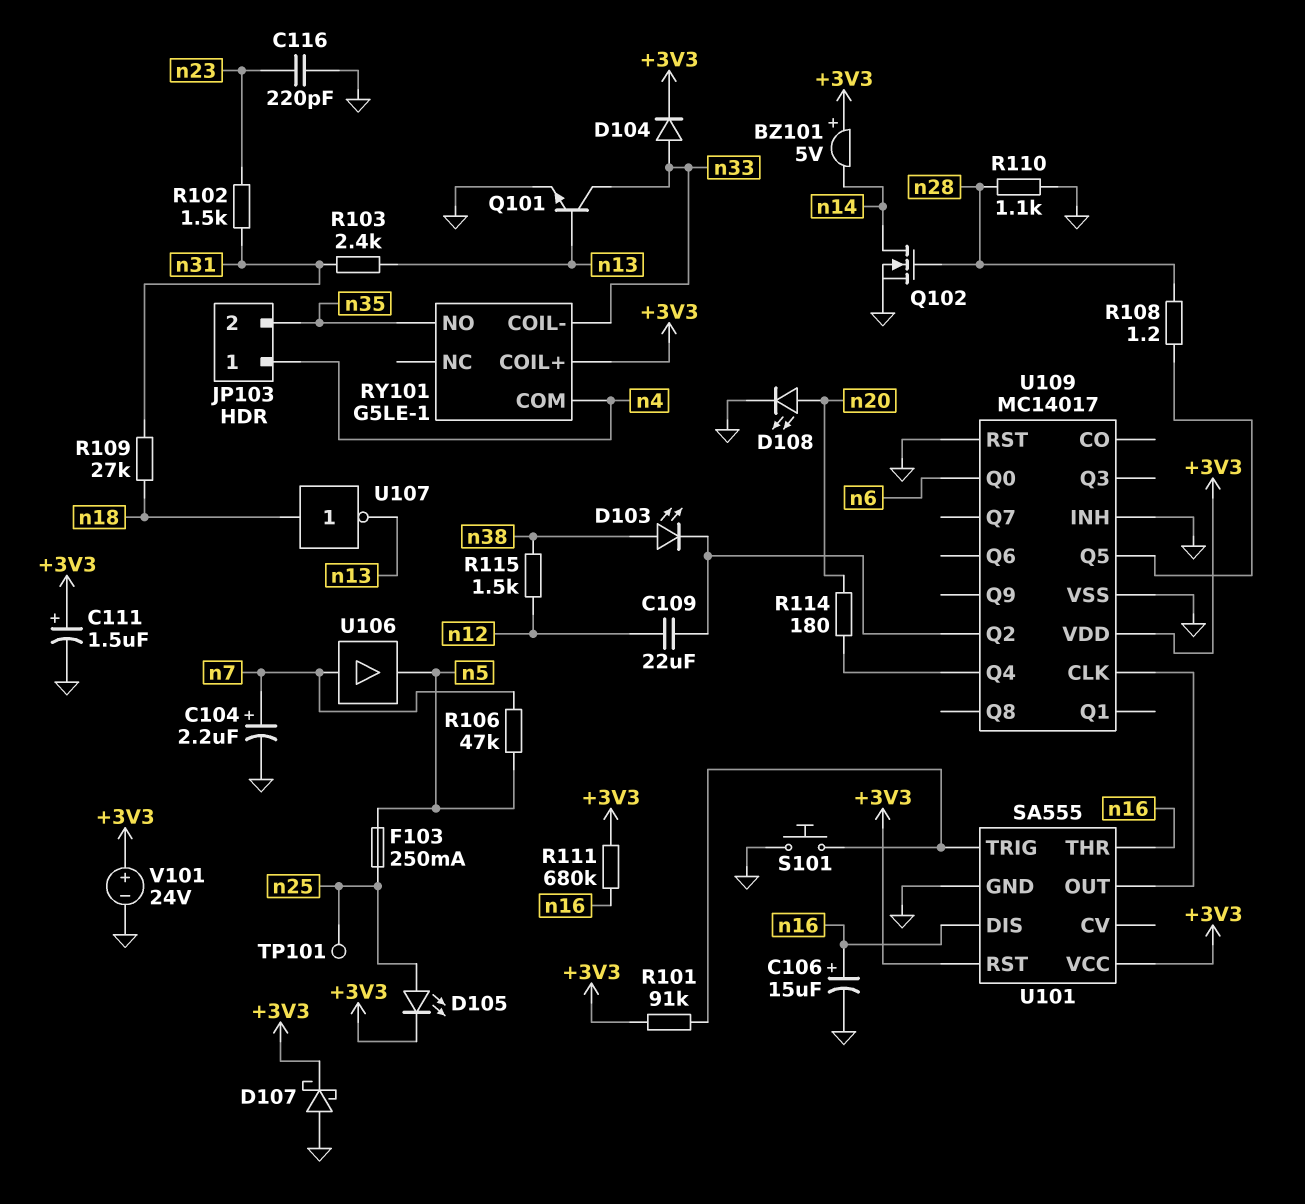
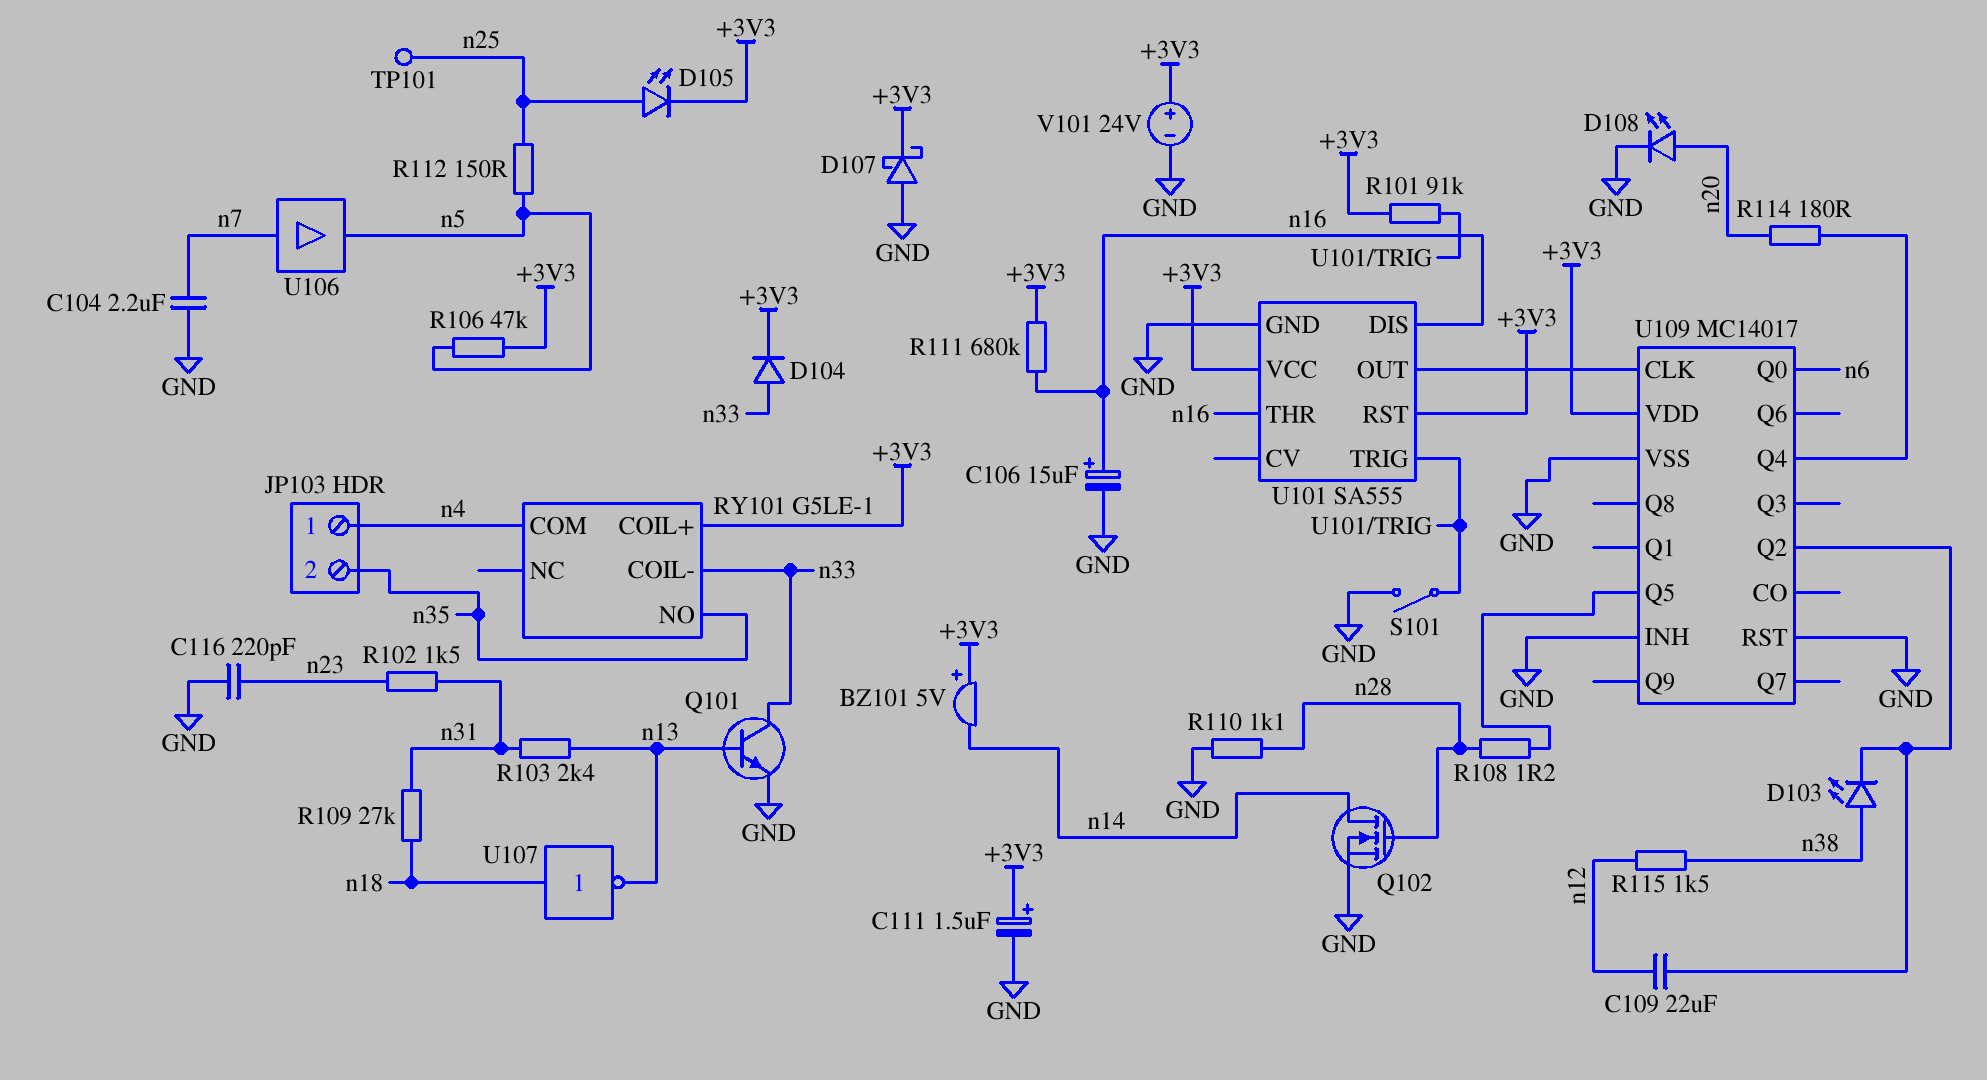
C104: 2.2uF (plus n7, minus GND) -> 2.2uF (GND, n7)
F103: 250mA (n5, n25) -> none
R106: 47k (n5, n7) -> 47k (+3V3, n5)
R112: none -> 150 (n5, n25)
S101: button (GND, U101/TRIG) -> switch (GND, U101/TRIG)

